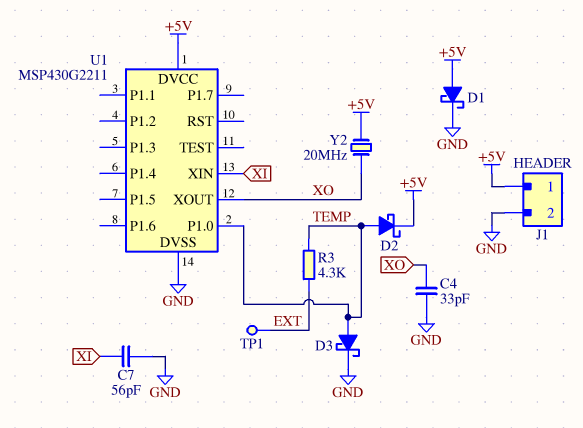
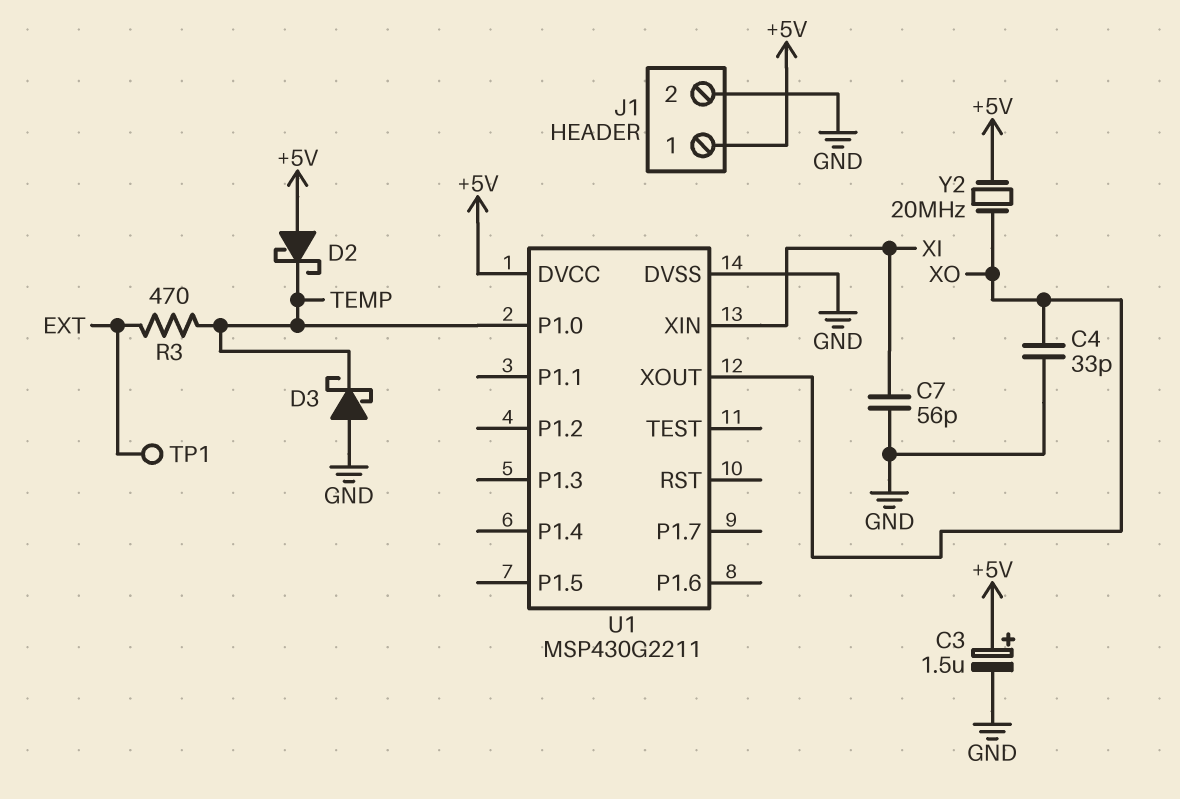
C3: none -> 1.5uF (plus +5V, minus GND)
D1: schottky (A +5V, K GND) -> none
D2: schottky (A TEMP, K +5V) -> schottky (A +5V, K TEMP)
D3: schottky (A TEMP, K GND) -> schottky (A GND, K TEMP)
R3: 4.3k (EXT, TEMP) -> 470 (EXT, TEMP)

